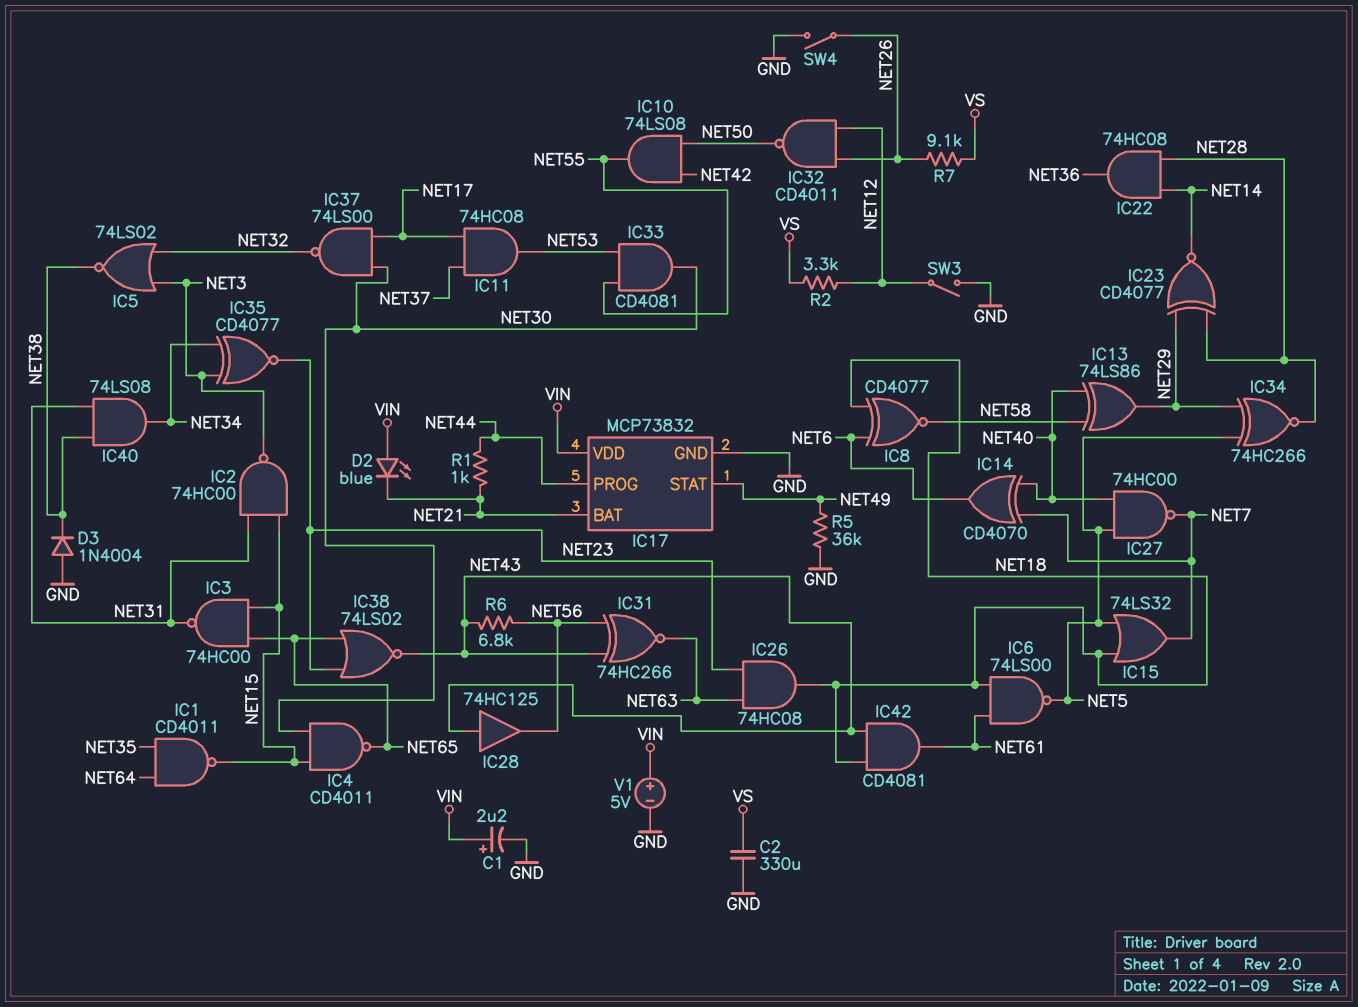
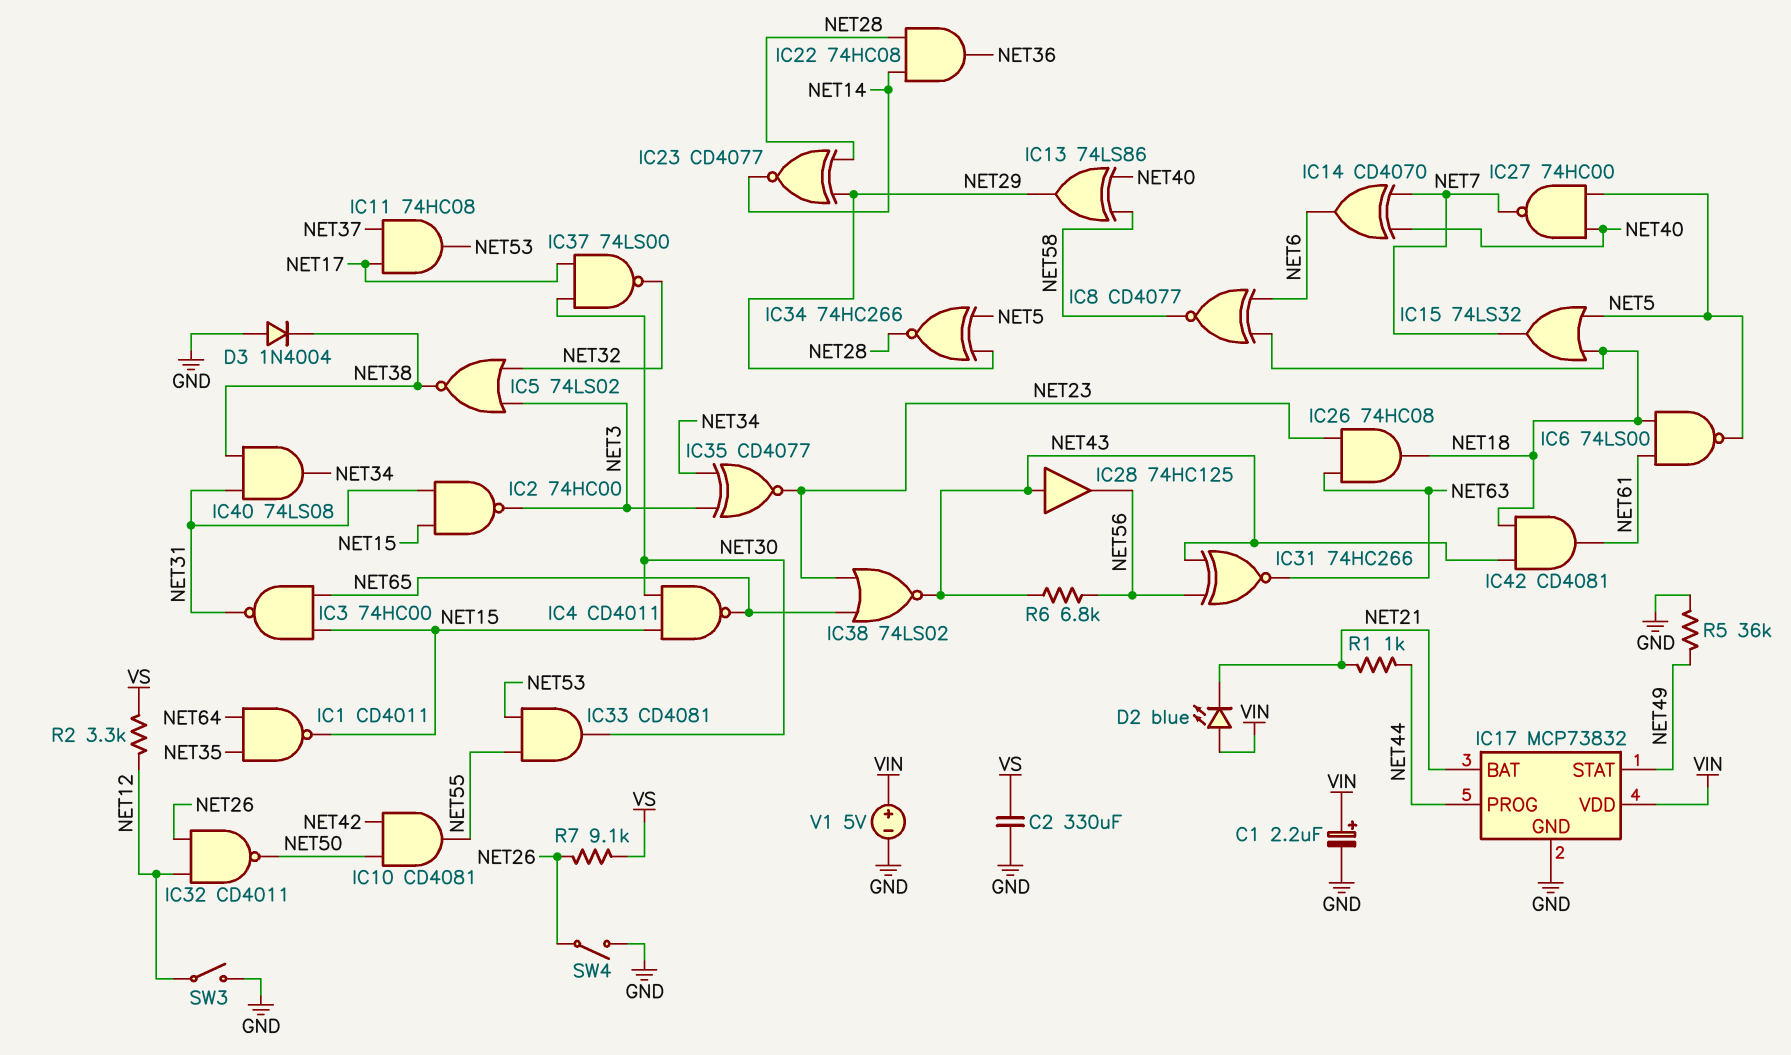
IC10: AND 74LS08 (in NET42, in NET50, out NET55) -> AND CD4081 (in NET42, in NET50, out NET55)

